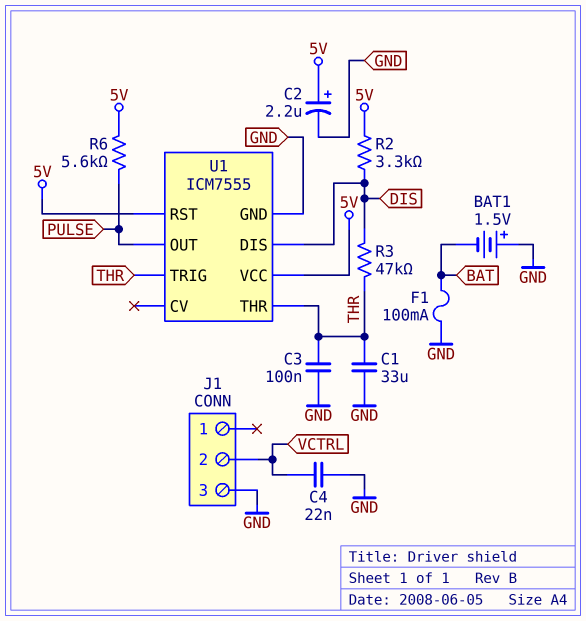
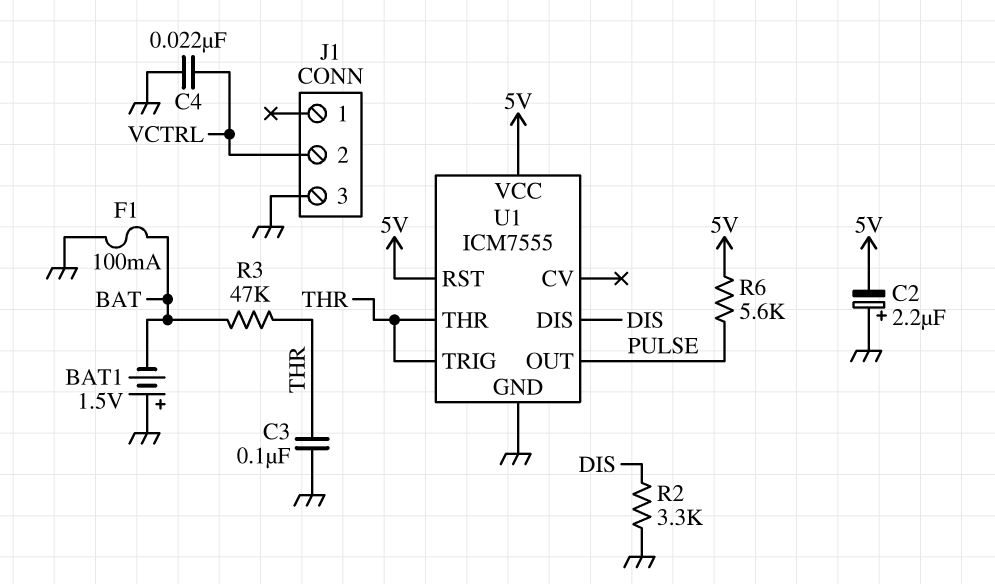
C1: 33uF (GND, THR) -> none
C2: 2.2uF (plus 5V, minus GND) -> 2.2uF (plus GND, minus 5V)
R2: 3.3k (5V, DIS) -> 3.3k (DIS, GND)
R3: 47k (DIS, THR) -> 47k (BAT, THR)

